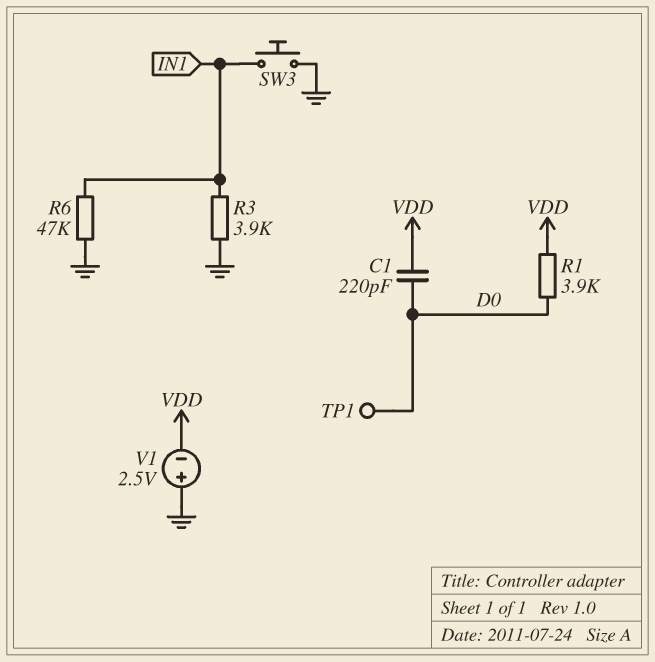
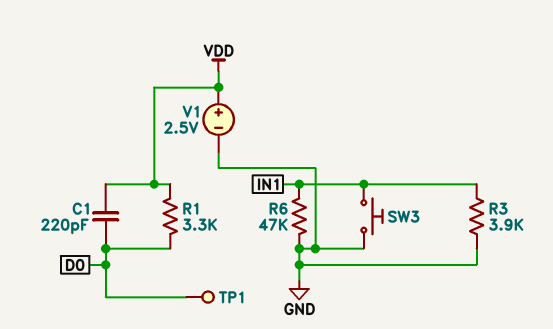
R1: 3.9k (D0, VDD) -> 3.3k (D0, VDD)
V1: 2.5V (plus GND, minus VDD) -> 2.5V (plus VDD, minus GND)

